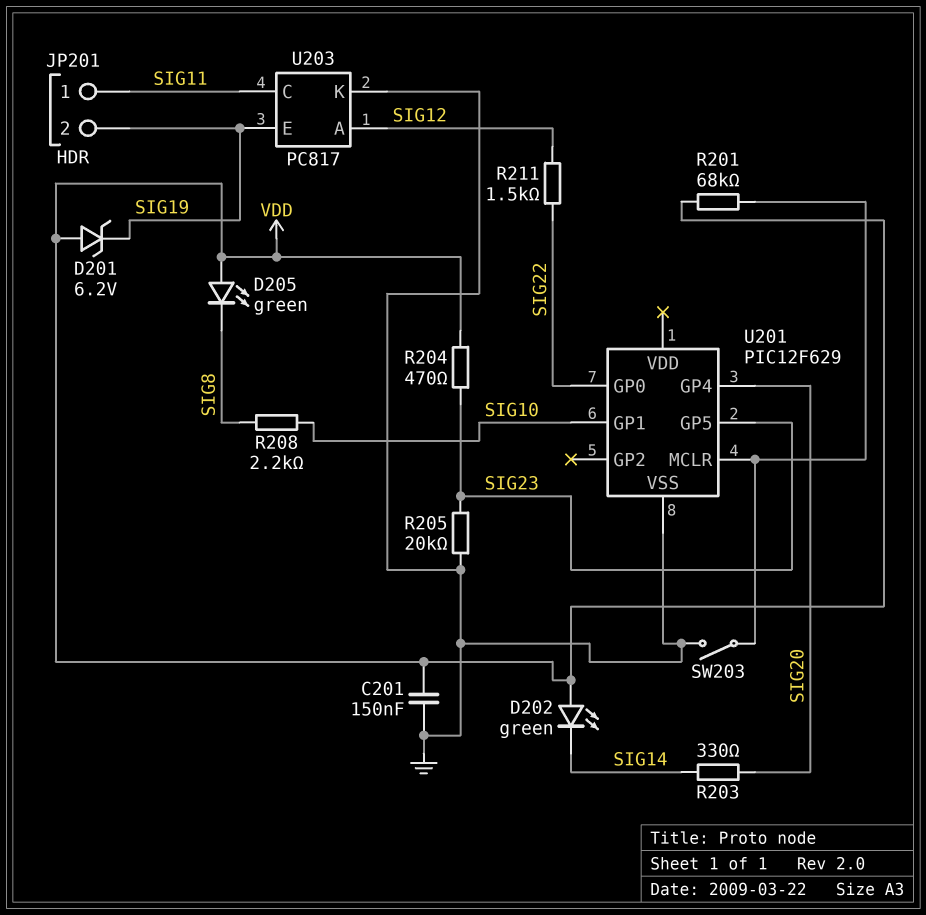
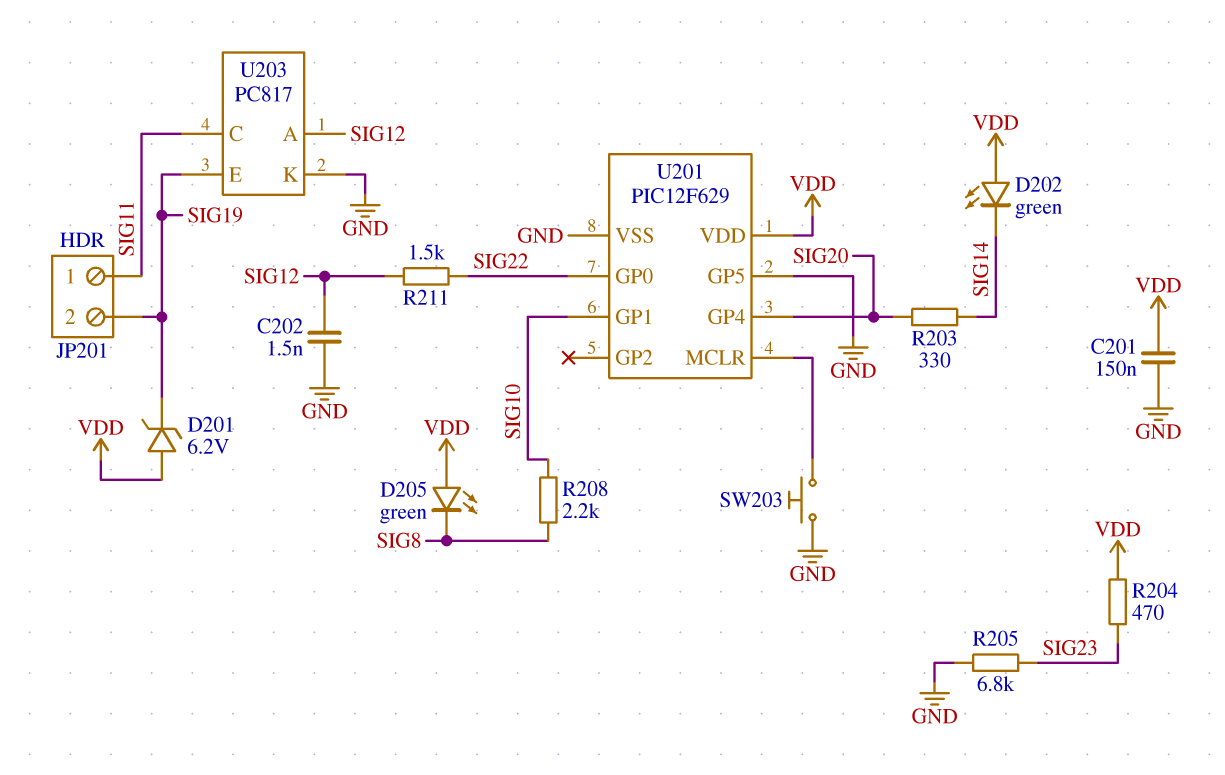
C202: none -> 1.5nF (GND, SIG12)
R201: 68k (U201/MCLR, VDD) -> none
R205: 20k (GND, SIG23) -> 6.8k (GND, SIG23)
SW203: switch (GND, U201/MCLR) -> button (GND, U201/MCLR)
U201 pin GP5: SIG23 -> GND
U201 pin VDD: none -> VDD

